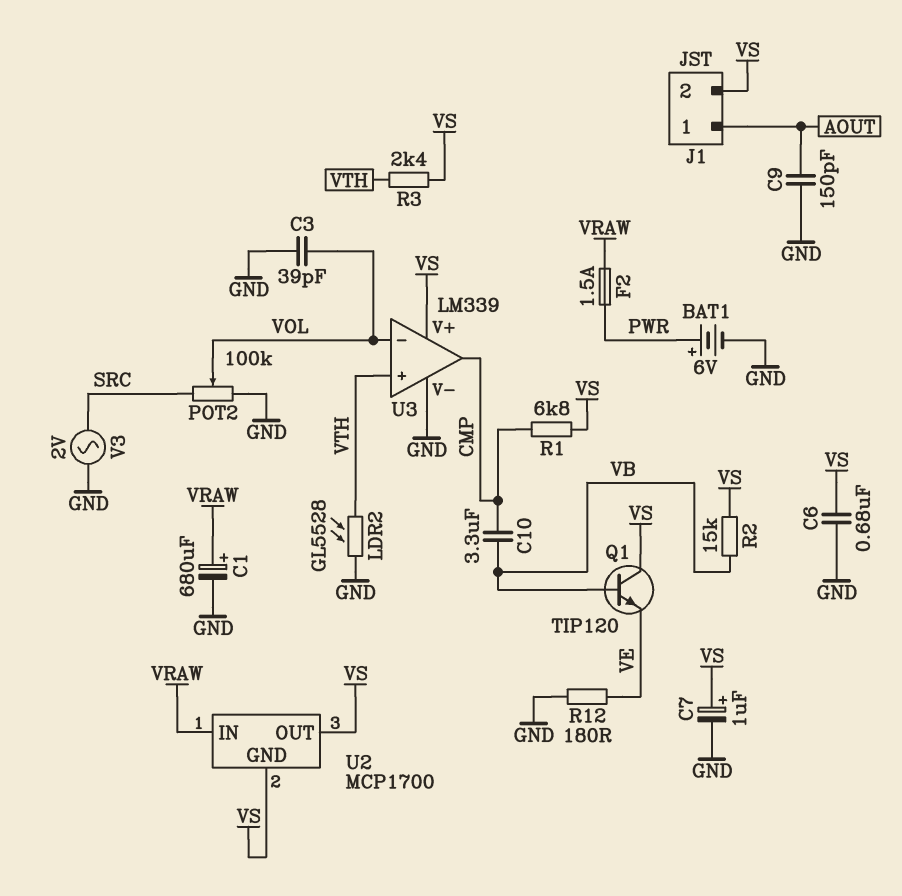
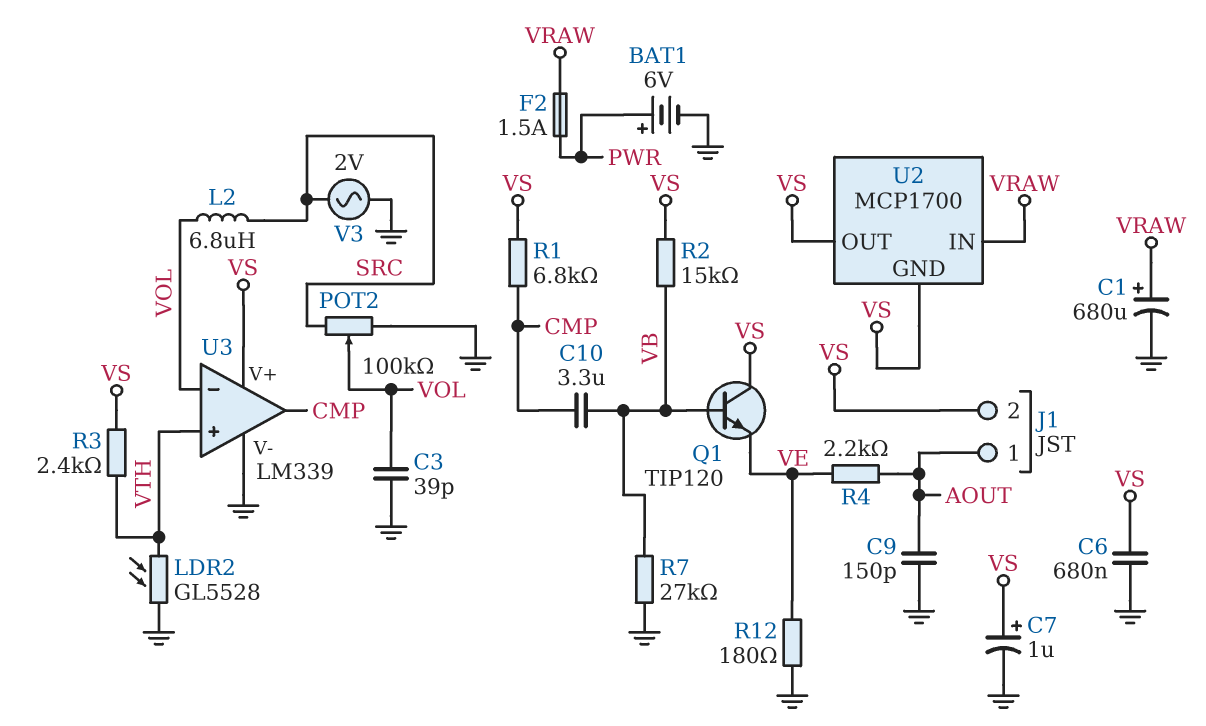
L2: none -> 6.8uH (SRC, VOL)
R4: none -> 2.2k (AOUT, VE)
R7: none -> 27k (GND, VB)

